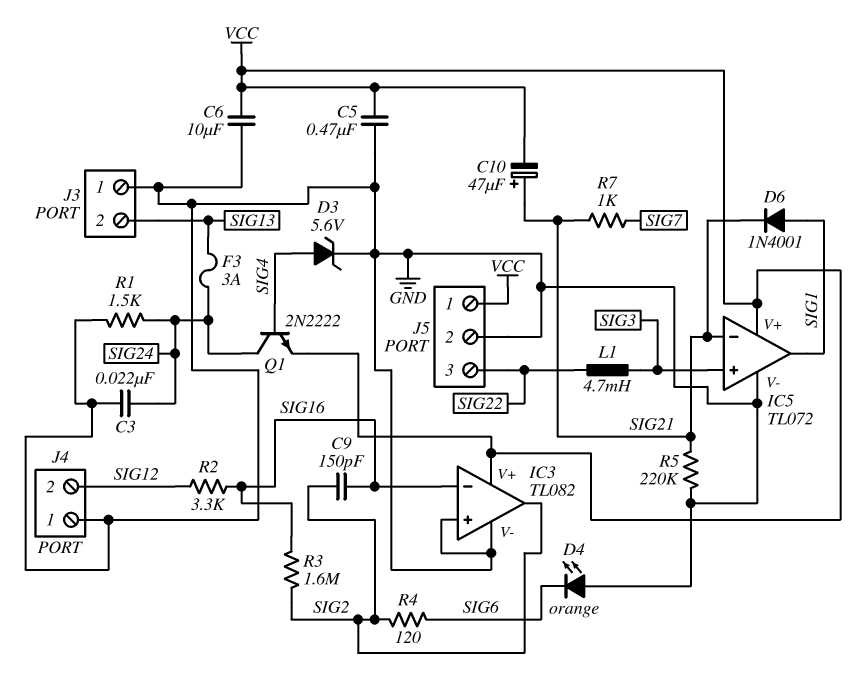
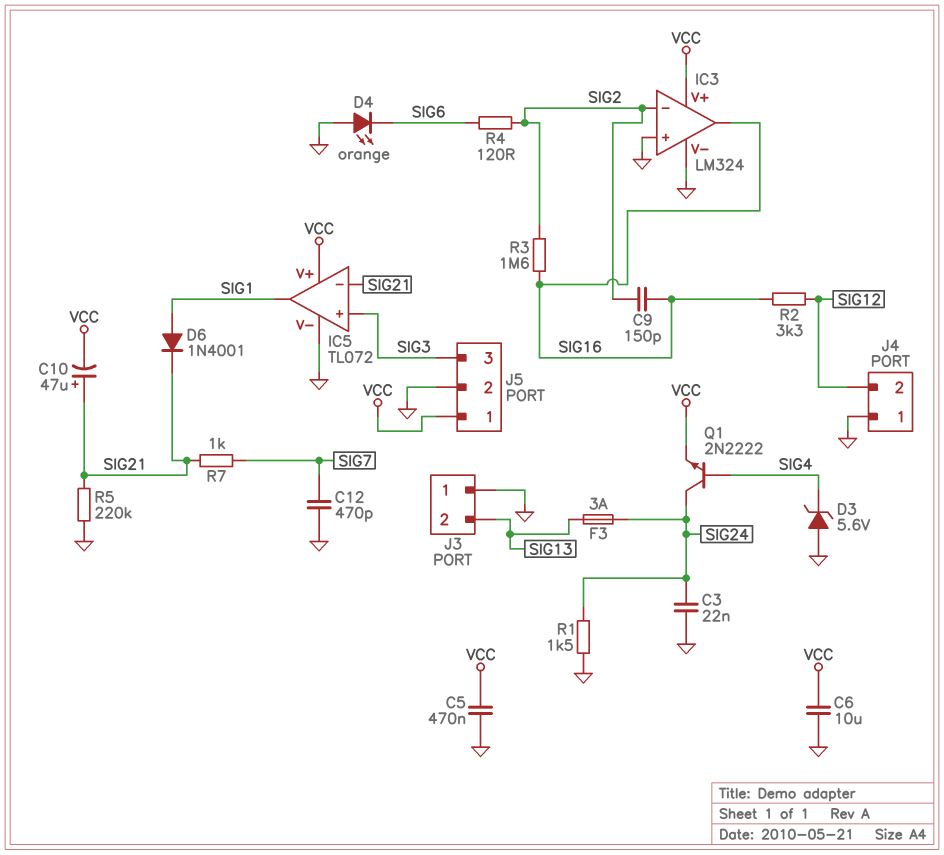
C12: none -> 470pF (GND, SIG7)
D3: zener 5.6V (A SIG4, K GND) -> zener 5.6V (A GND, K SIG4)
IC3: TL082 -> LM324
IC3 pin in-: SIG16 -> SIG2
IC3 pin out: SIG2 -> SIG16
J5 pin 3: SIG22 -> SIG3
L1: 4.7mH (SIG3, SIG22) -> none

